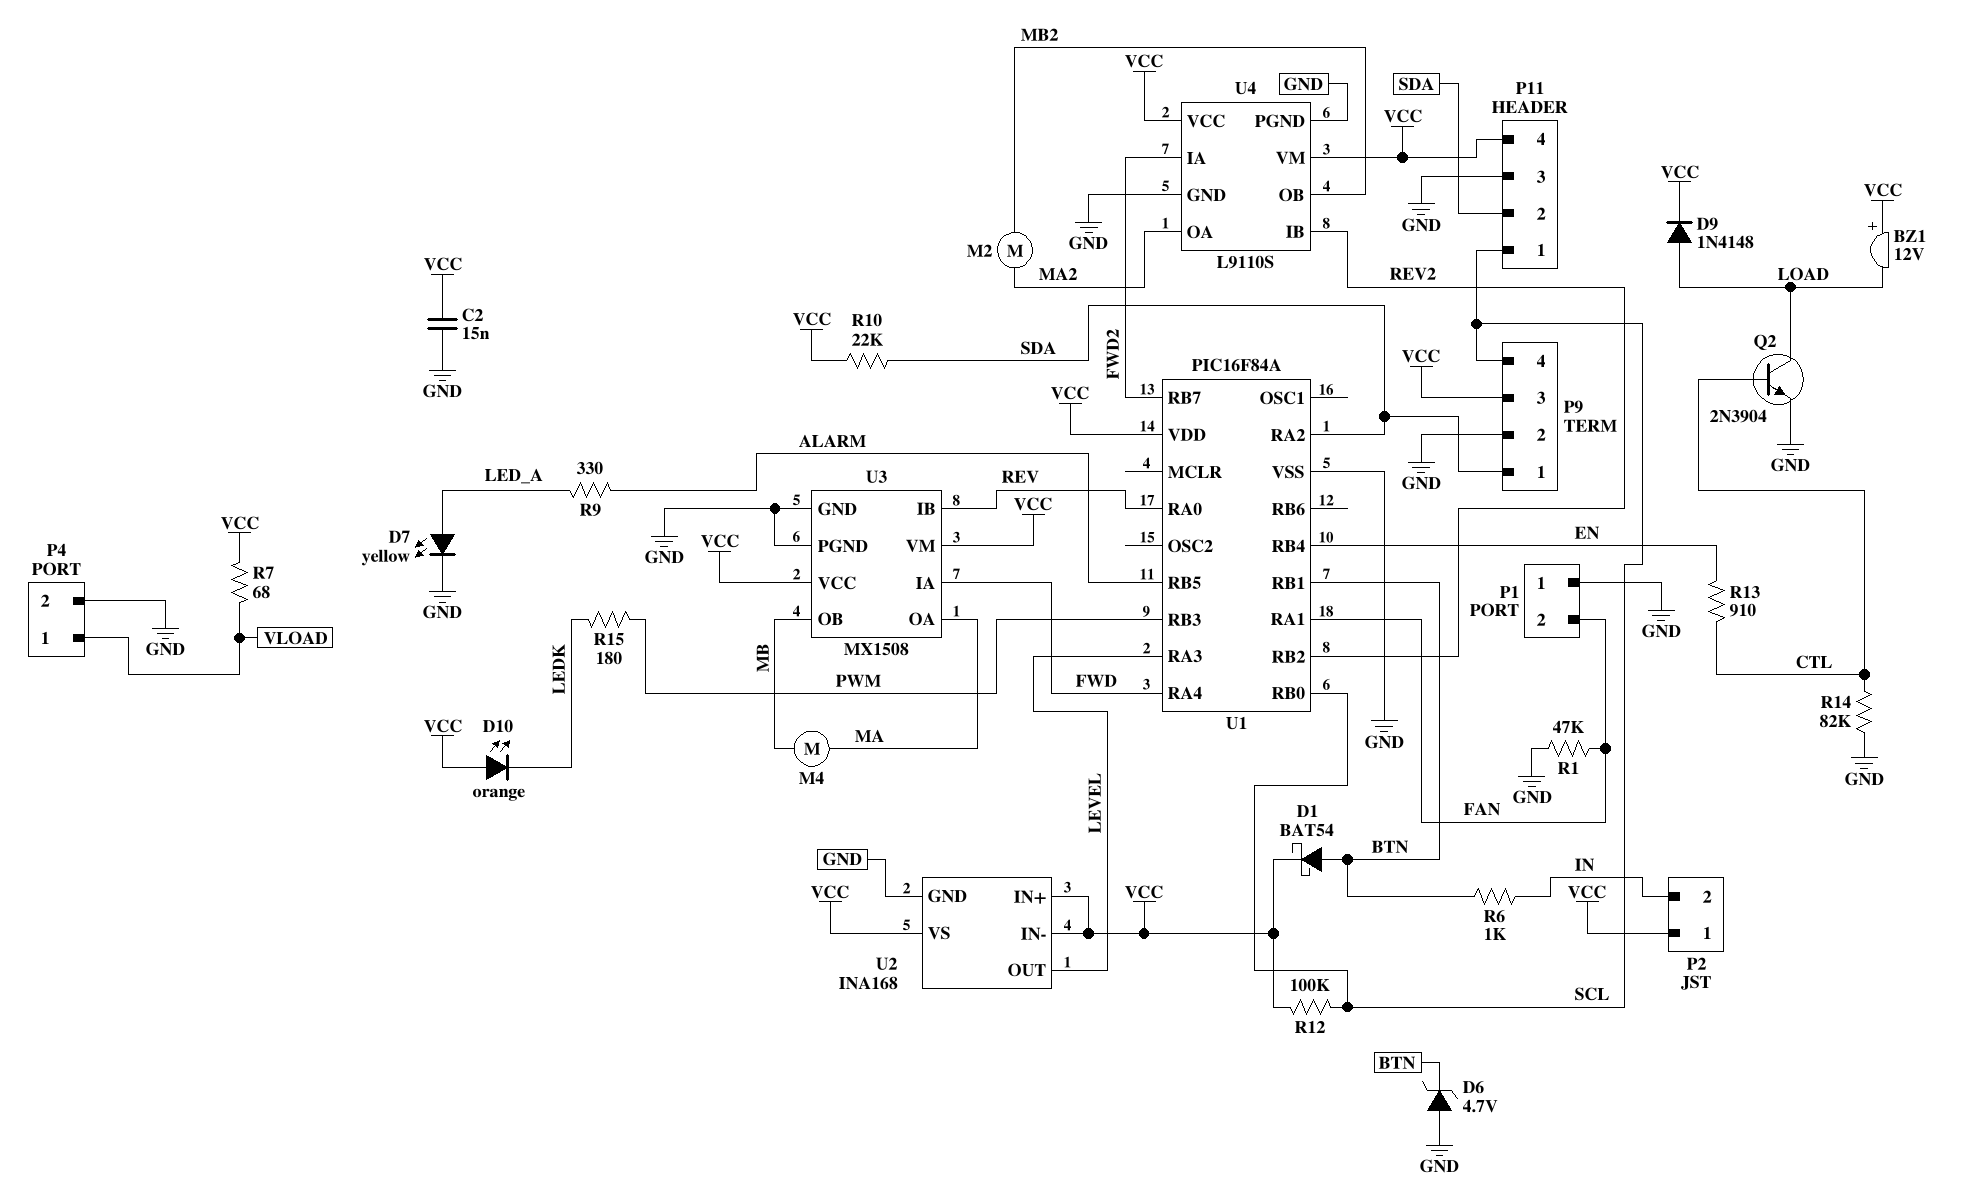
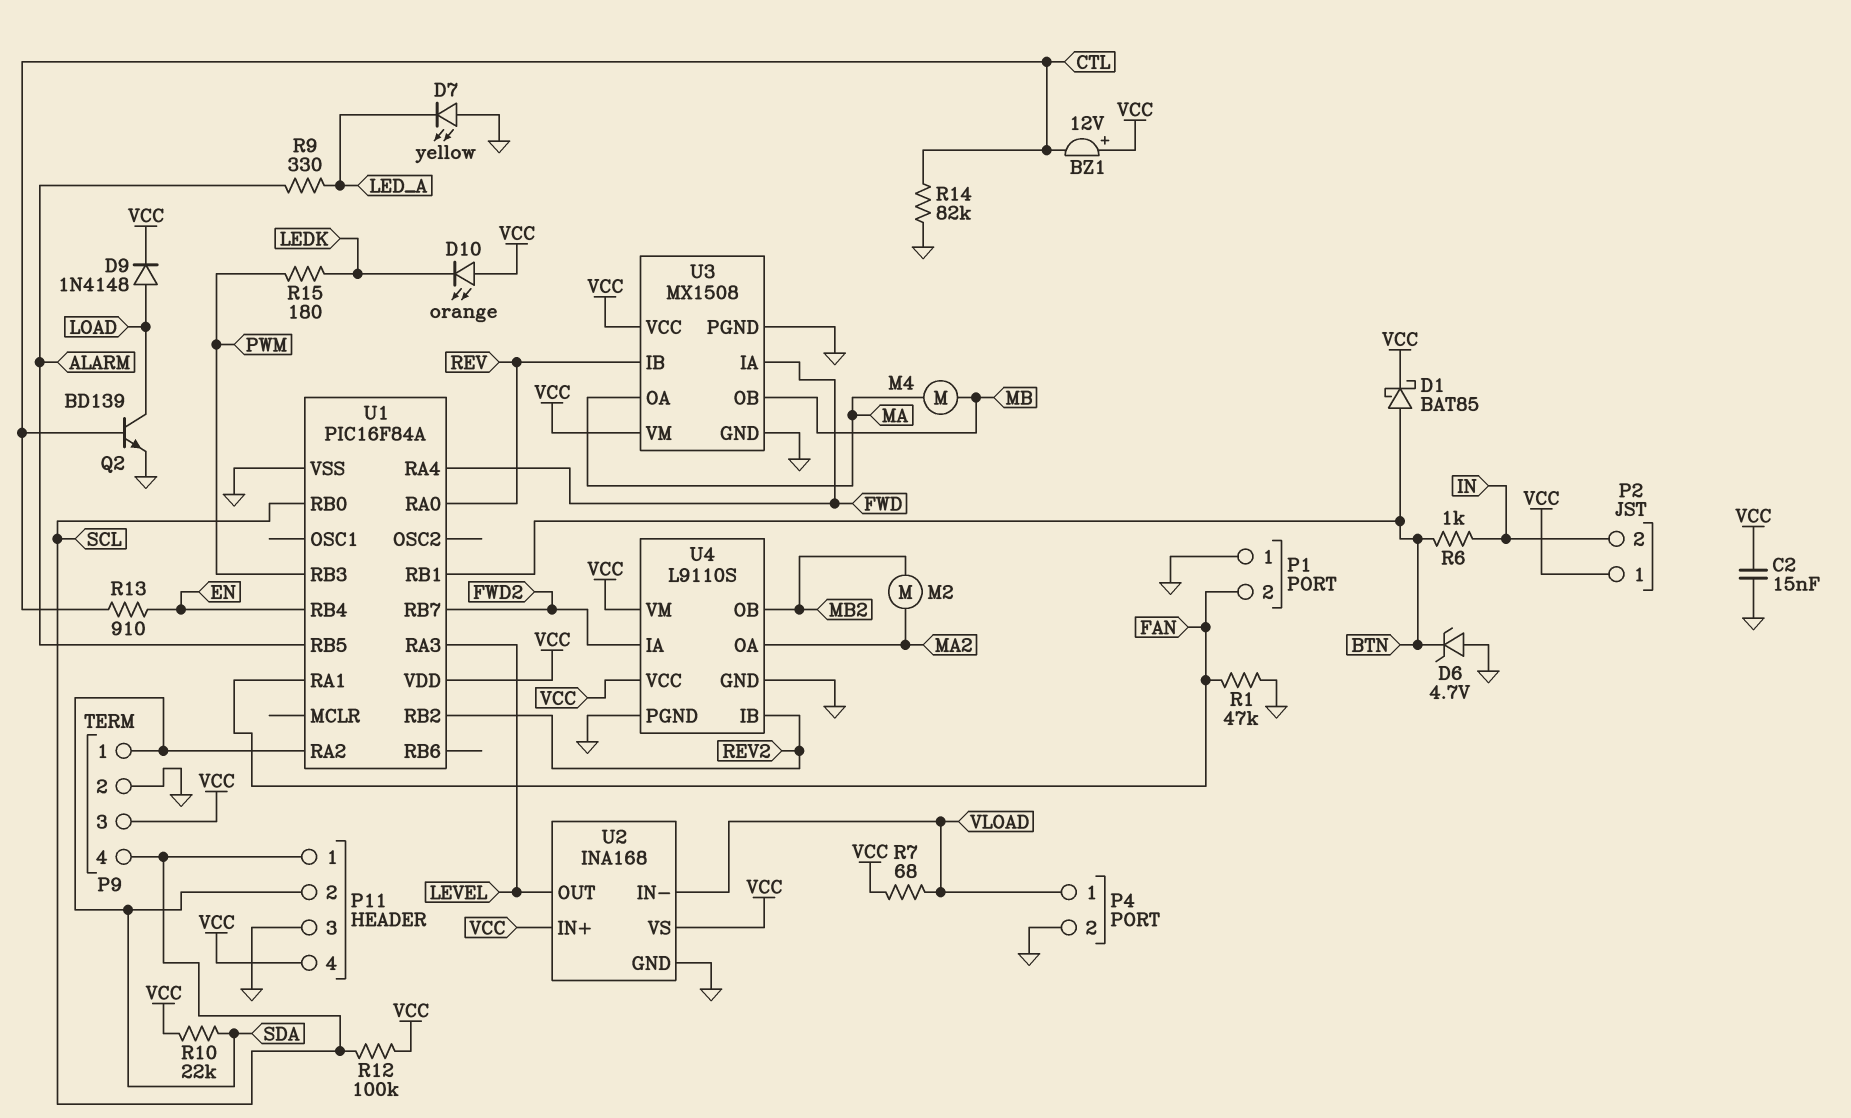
BZ1: buzzer 12V (plus VCC, minus LOAD) -> buzzer 12V (plus VCC, minus CTL)
D1: schottky BAT54 (A BTN, K VCC) -> schottky BAT85 (A BTN, K VCC)
D7: LED yellow (A LED_A, K GND) -> LED yellow (A GND, K LED_A)
Q2: NPN 2N3904 (B CTL, C LOAD, E GND) -> NPN BD139 (B CTL, C LOAD, E GND)
U2 pin IN-: VCC -> VLOAD

